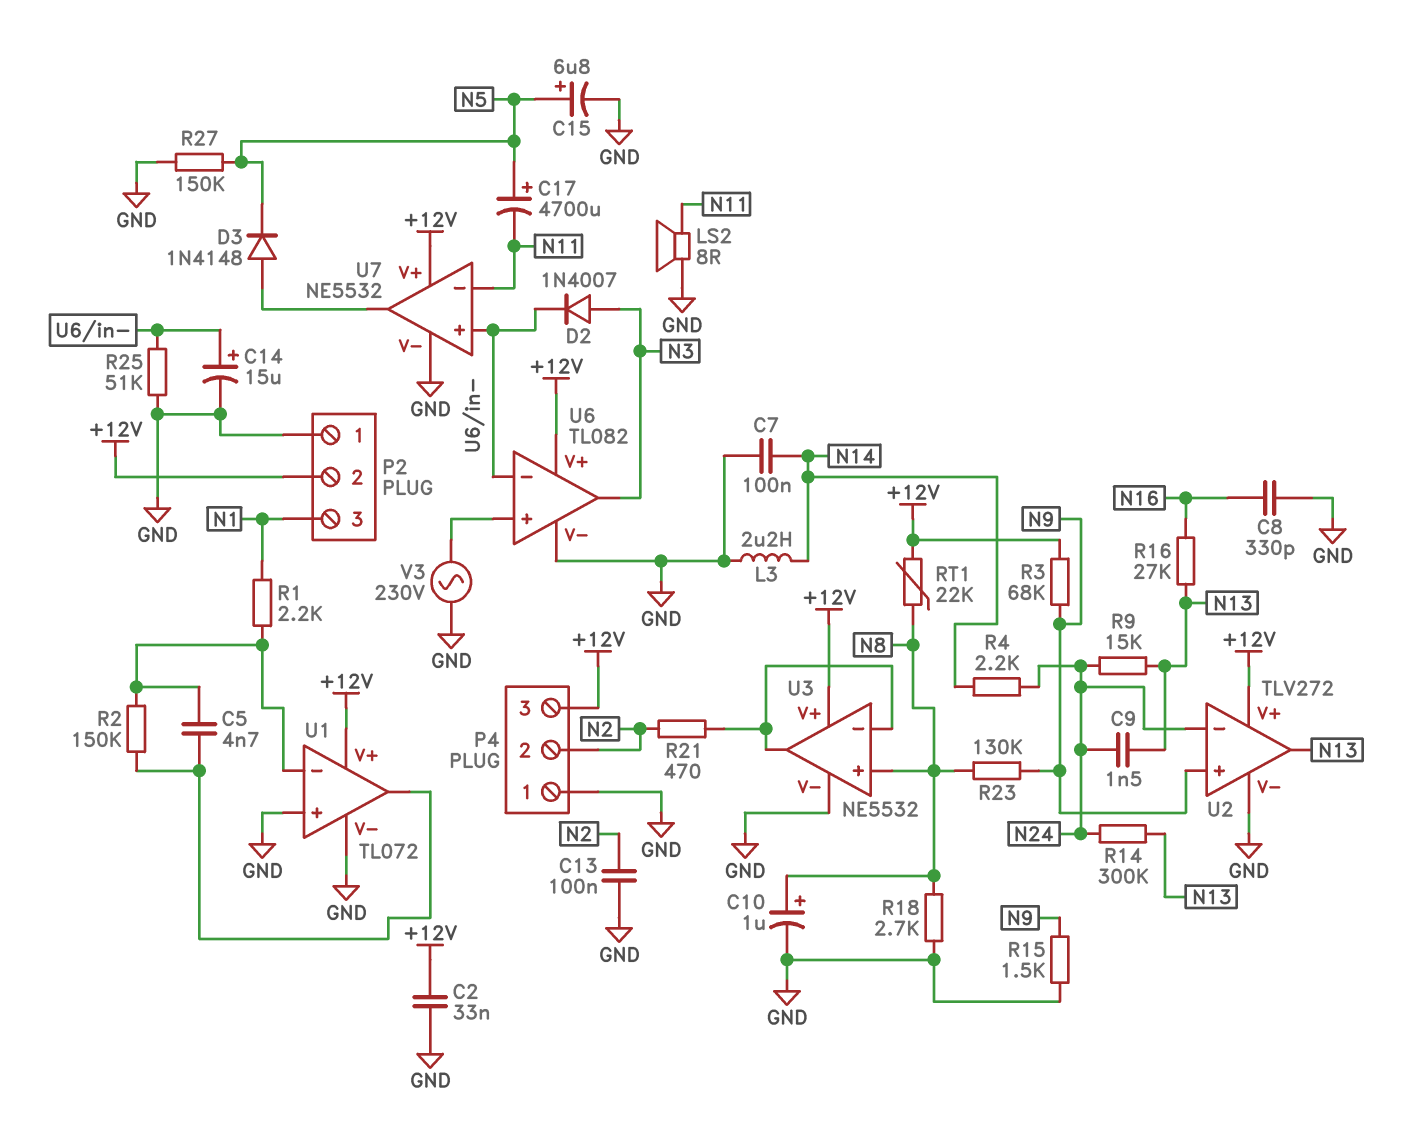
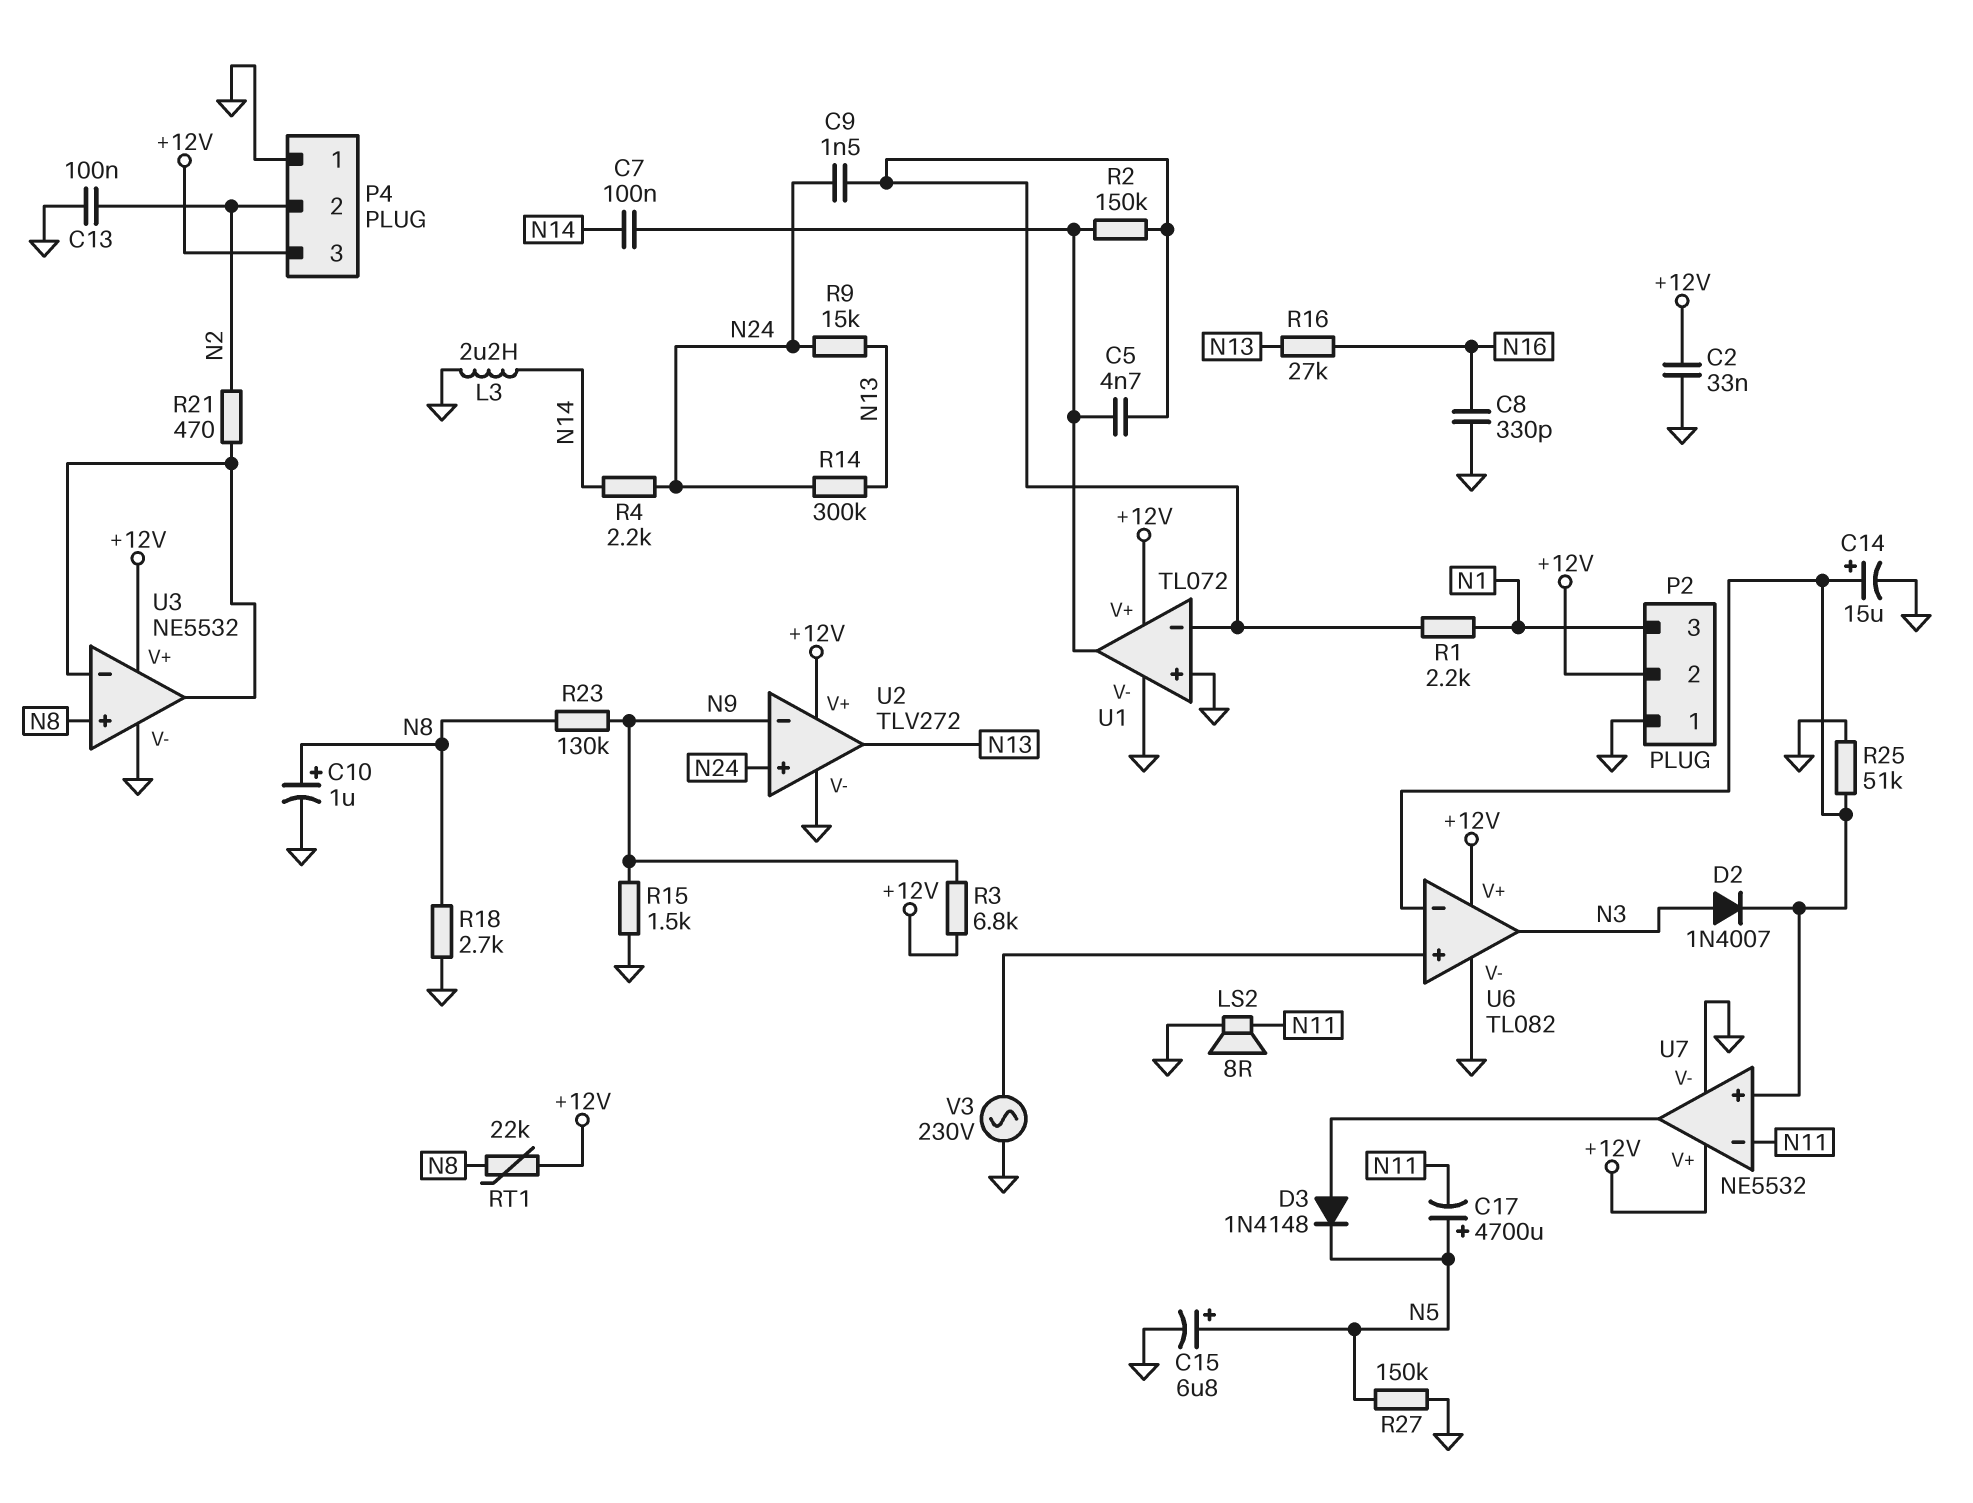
C7: 100nF (GND, N14) -> 100nF (N14, U1/out)
C9: 1.5nF (N13, N24) -> 1.5nF (N24, U1/in-)
R3: 68k (+12V, N9) -> 6.8k (+12V, N9)
U2 pin in+: N9 -> N24
U2 pin in-: N24 -> N9

